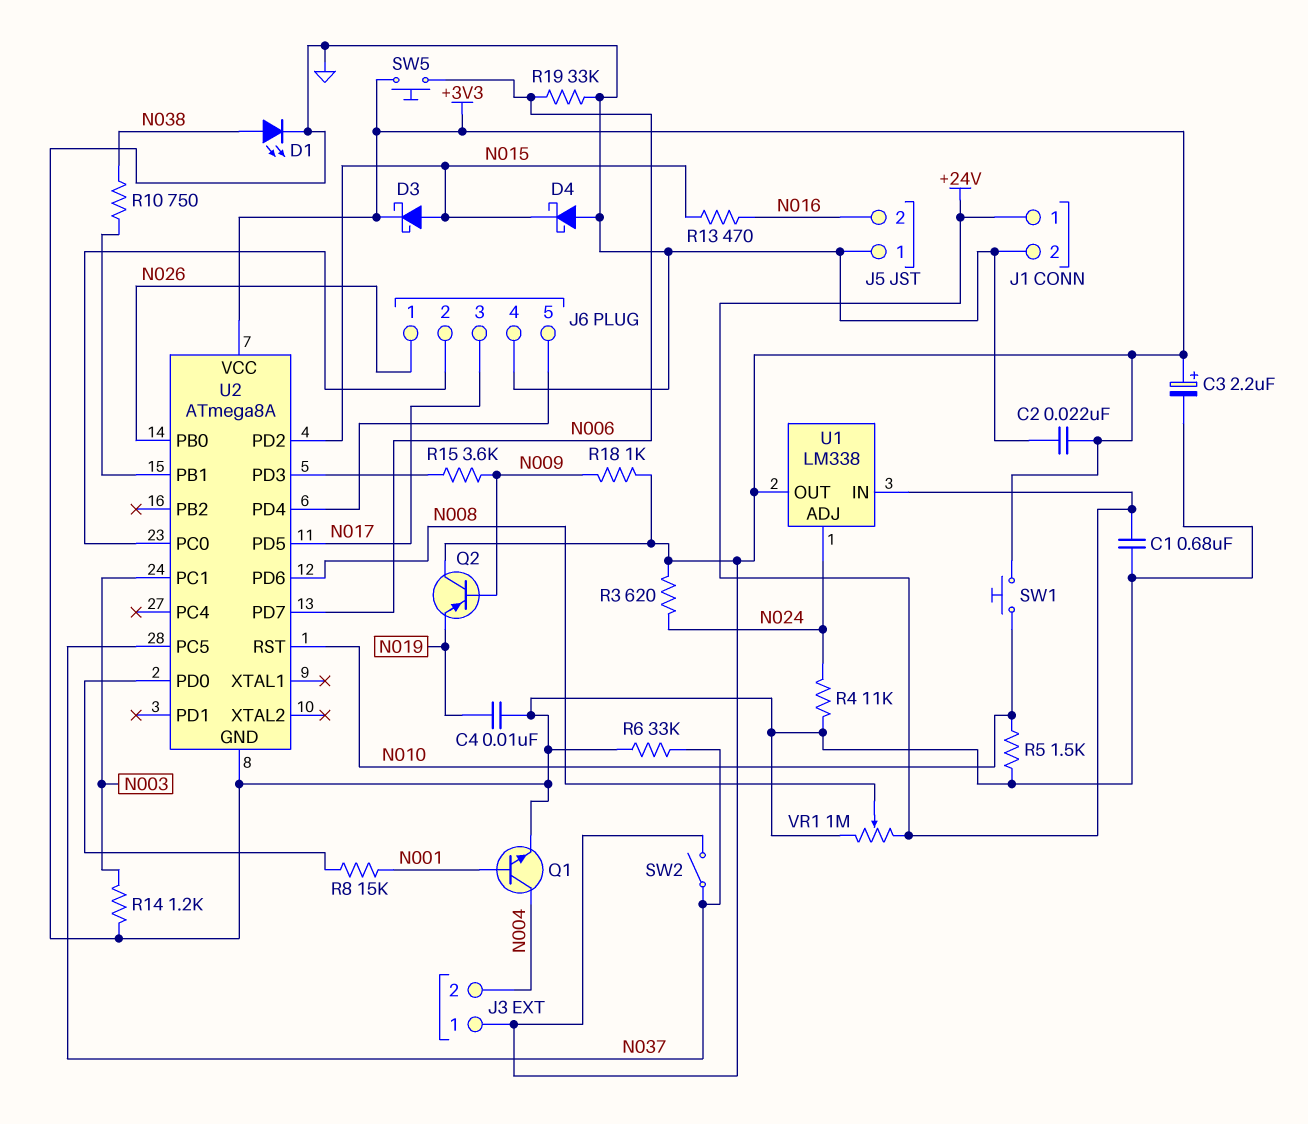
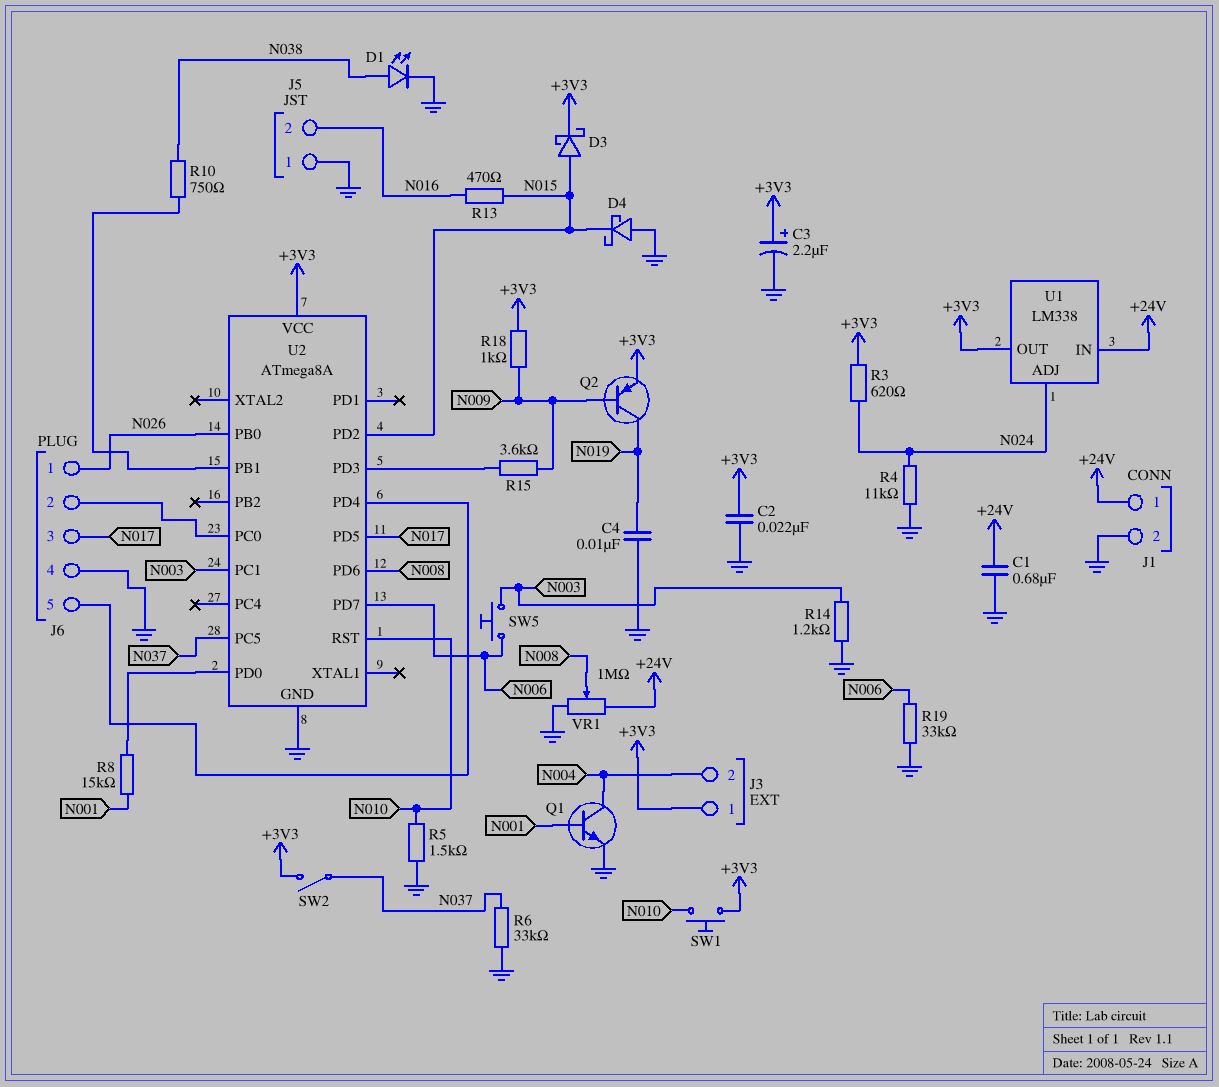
Q2: PNP (B N009, C +3V3, E N019) -> PNP (B N009, C N019, E +3V3)
SW5: button (+3V3, N006) -> button (N003, N006)

